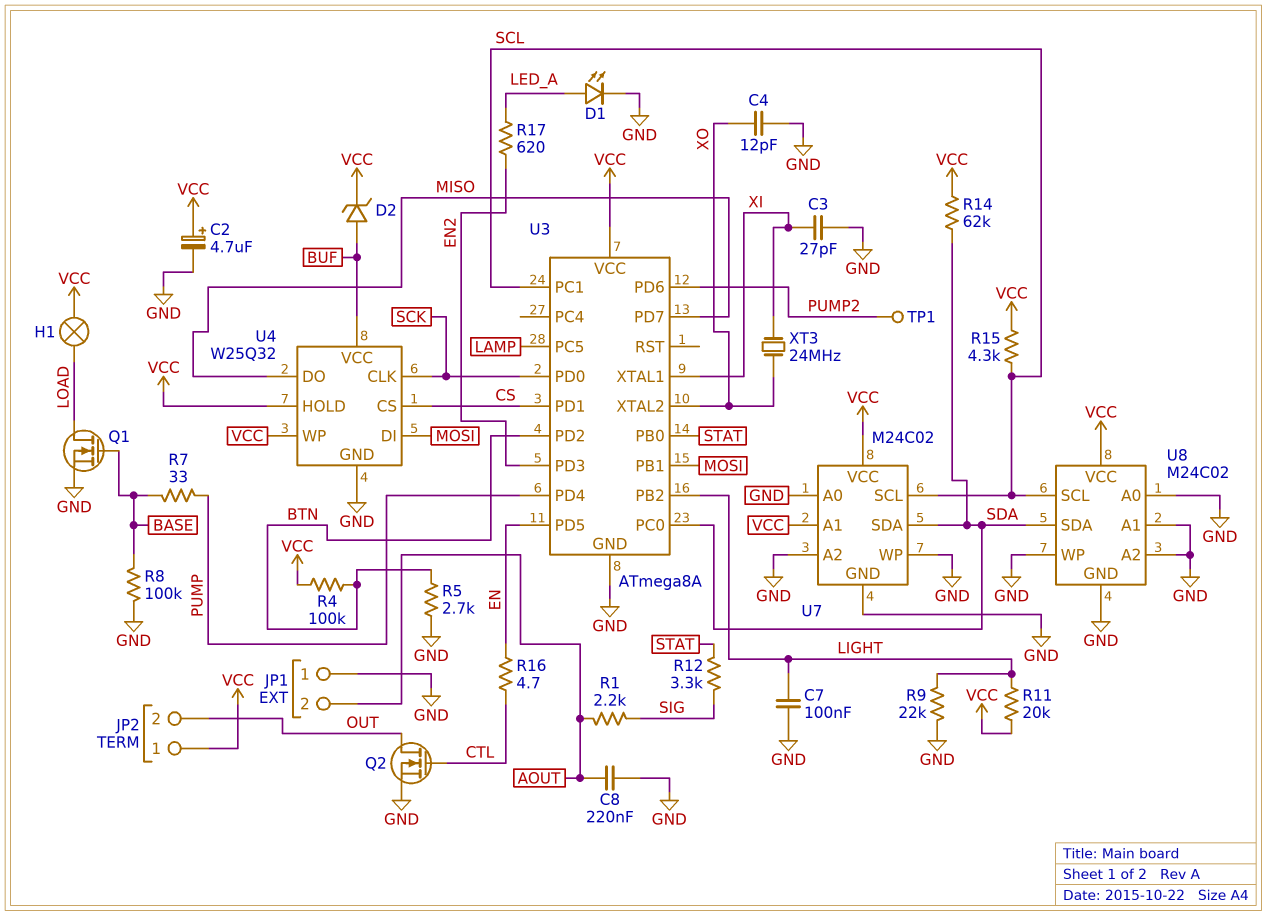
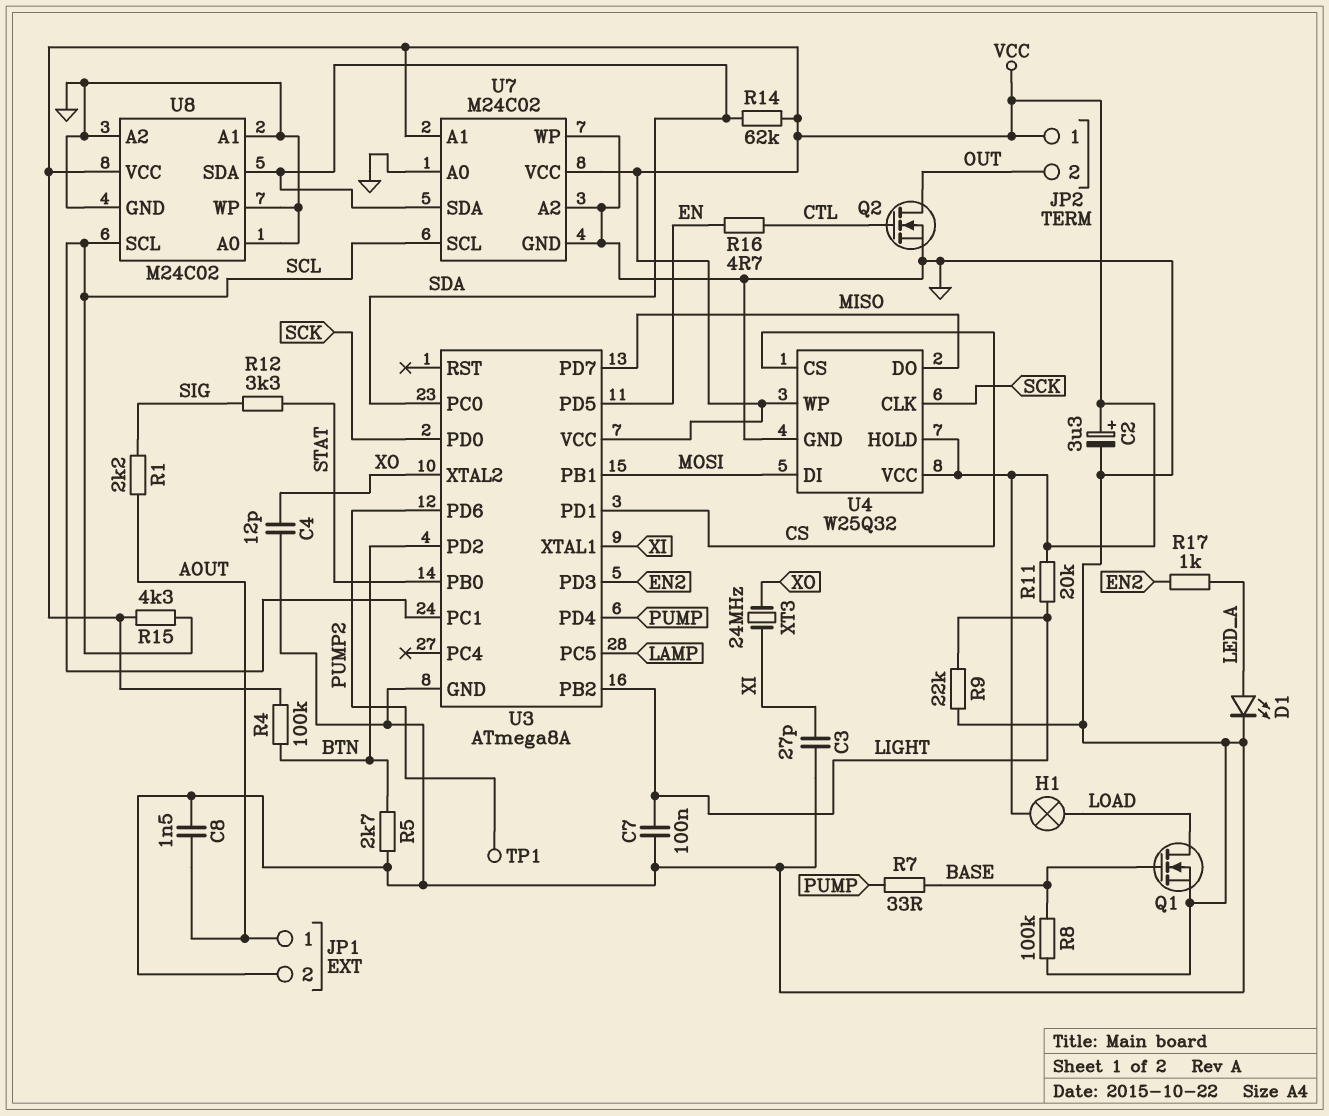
C2: 4.7uF (plus VCC, minus GND) -> 3.3uF (plus VCC, minus GND)
C8: 220nF (AOUT, GND) -> 1.5nF (AOUT, GND)
D2: zener (A BUF, K VCC) -> none
JP1 pin 1: GND -> AOUT
JP1 pin 2: AOUT -> GND
R17: 620 (EN2, LED_A) -> 1k (EN2, LED_A)
U4 pin VCC: BUF -> VCC

